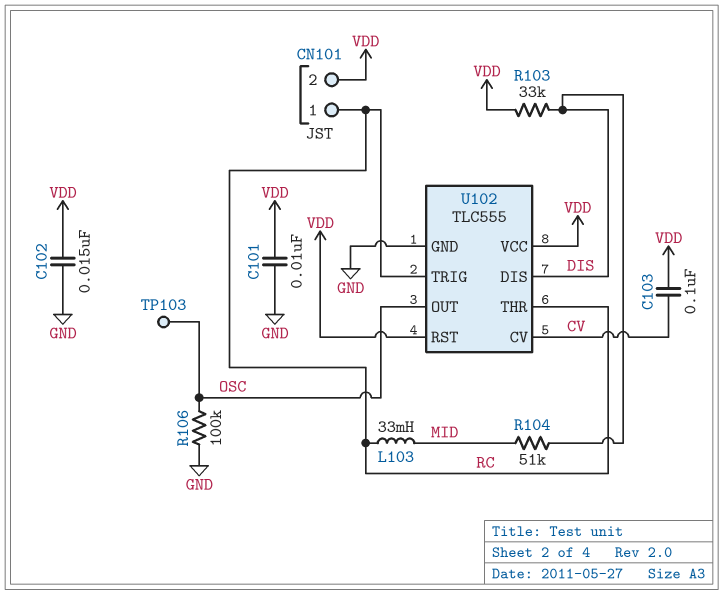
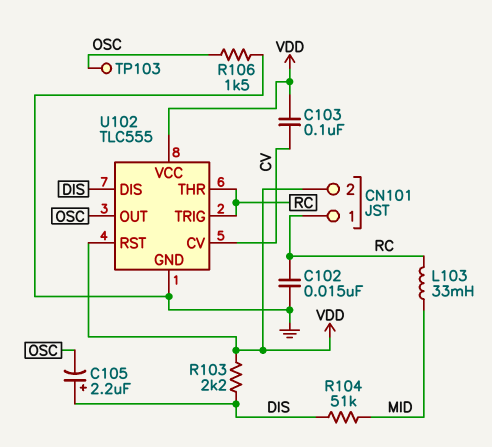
C101: 10nF (GND, VDD) -> none
C102: 15nF (GND, VDD) -> 15nF (GND, RC)
C105: none -> 2.2uF (plus DIS, minus OSC)
R103: 33k (DIS, VDD) -> 2.2k (DIS, VDD)
R106: 100k (GND, OSC) -> 1.5k (GND, OSC)

